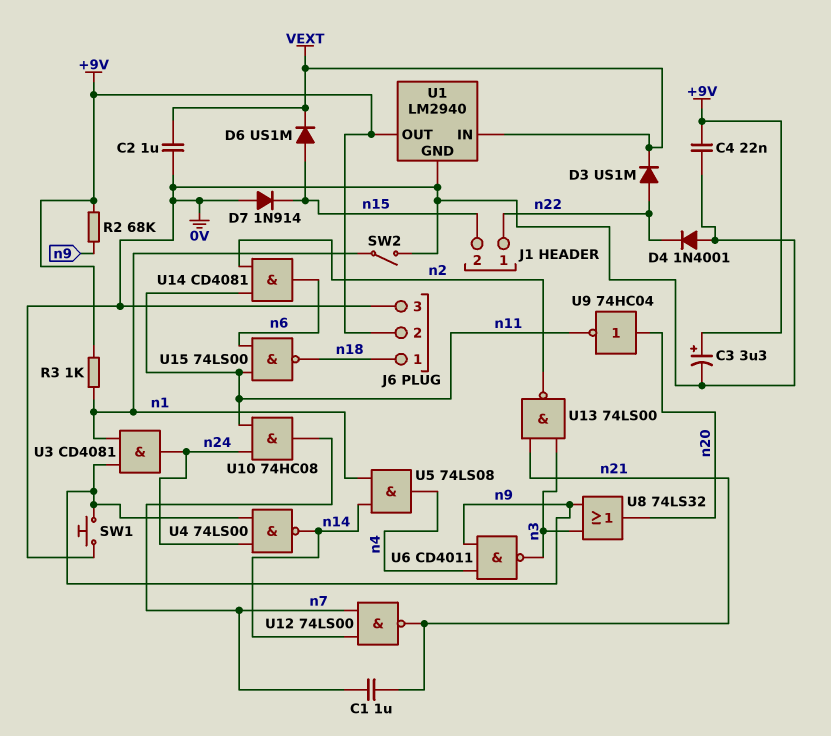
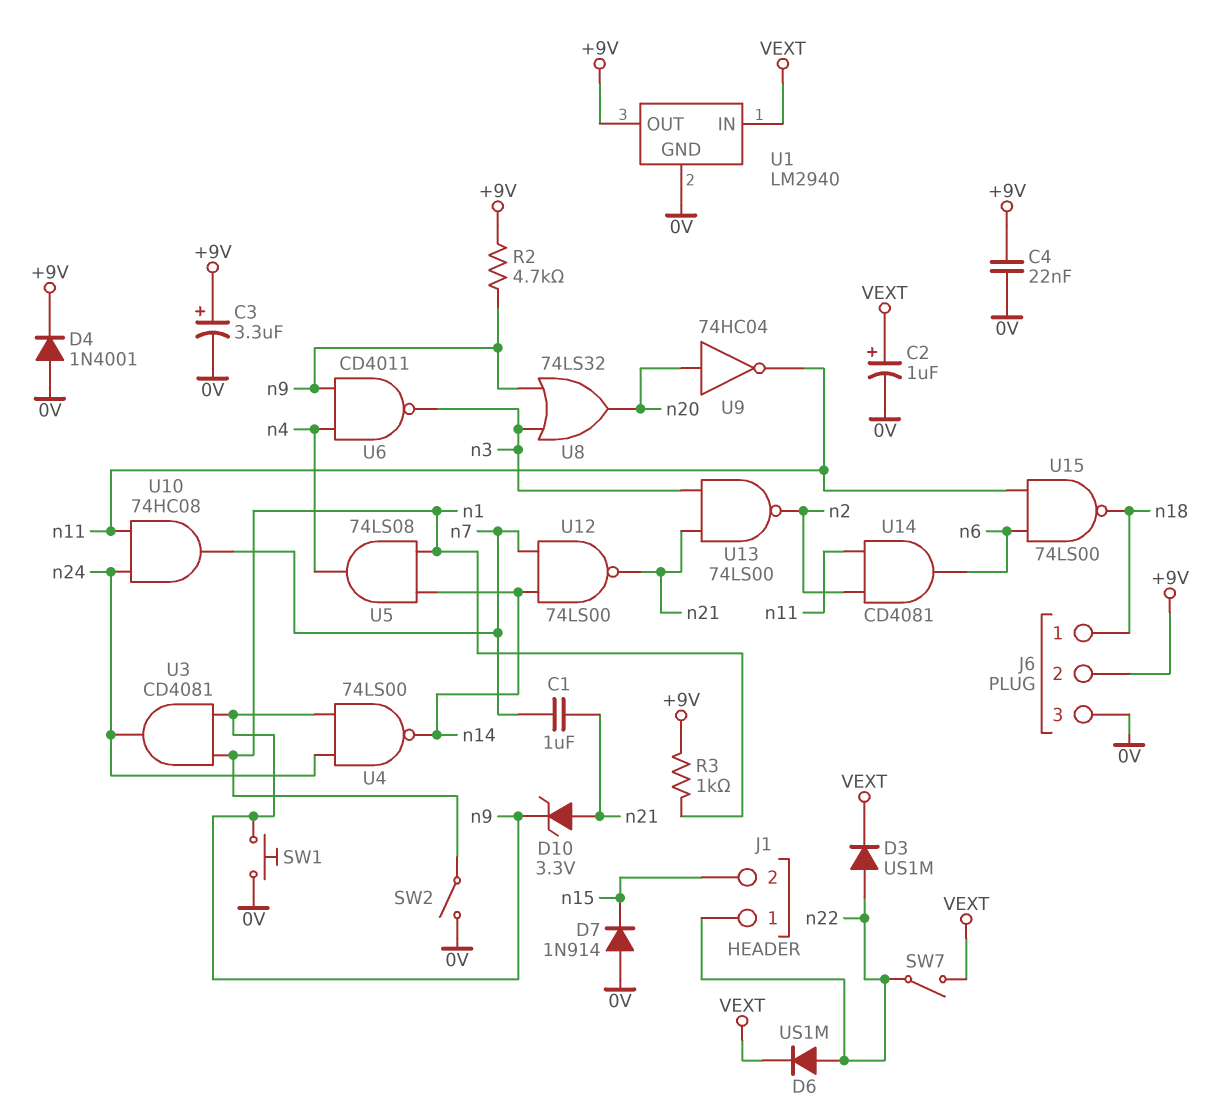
C2: 1uF (0V, VEXT) -> 1uF (plus VEXT, minus 0V)
D4: diode 1N4001 (A 0V, K n22) -> diode 1N4001 (A 0V, K +9V)
D6: diode US1M (A n15, K VEXT) -> diode US1M (A n22, K VEXT)
D10: none -> zener 3.3V (A n21, K n9)
R2: 68k (+9V, n9) -> 4.7k (+9V, n9)
SW7: none -> switch (VEXT, n22)

